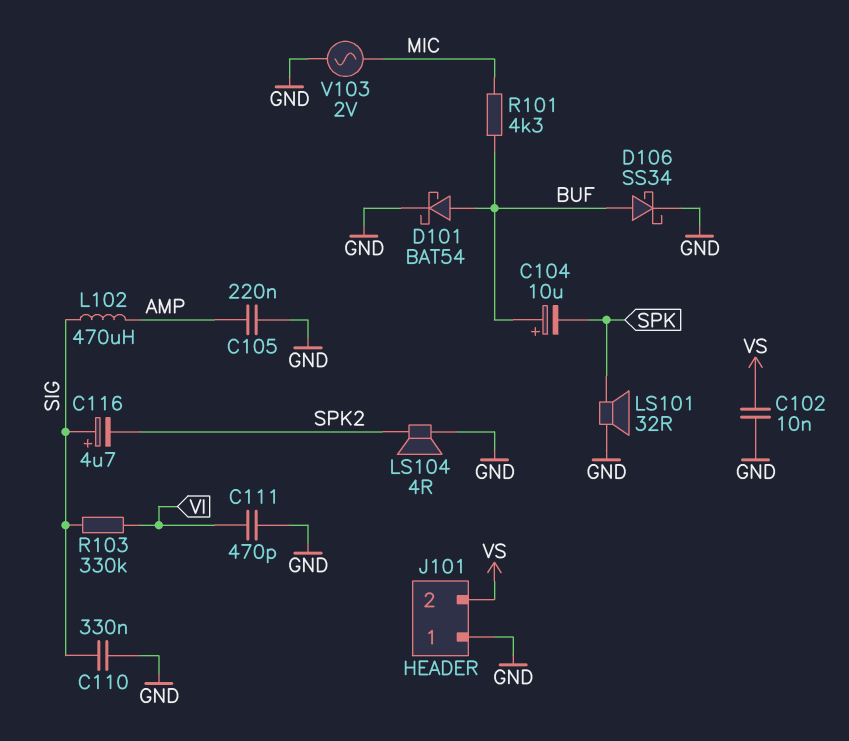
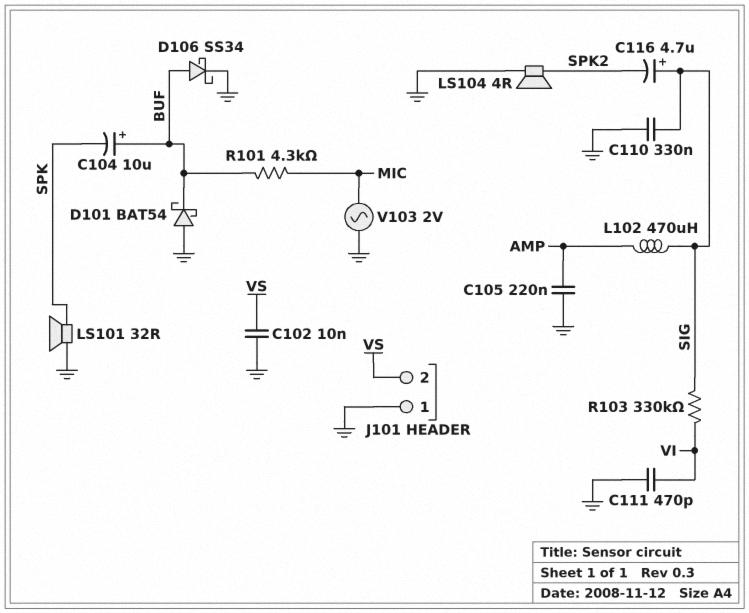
D101: schottky BAT54 (A BUF, K GND) -> schottky BAT54 (A GND, K BUF)

